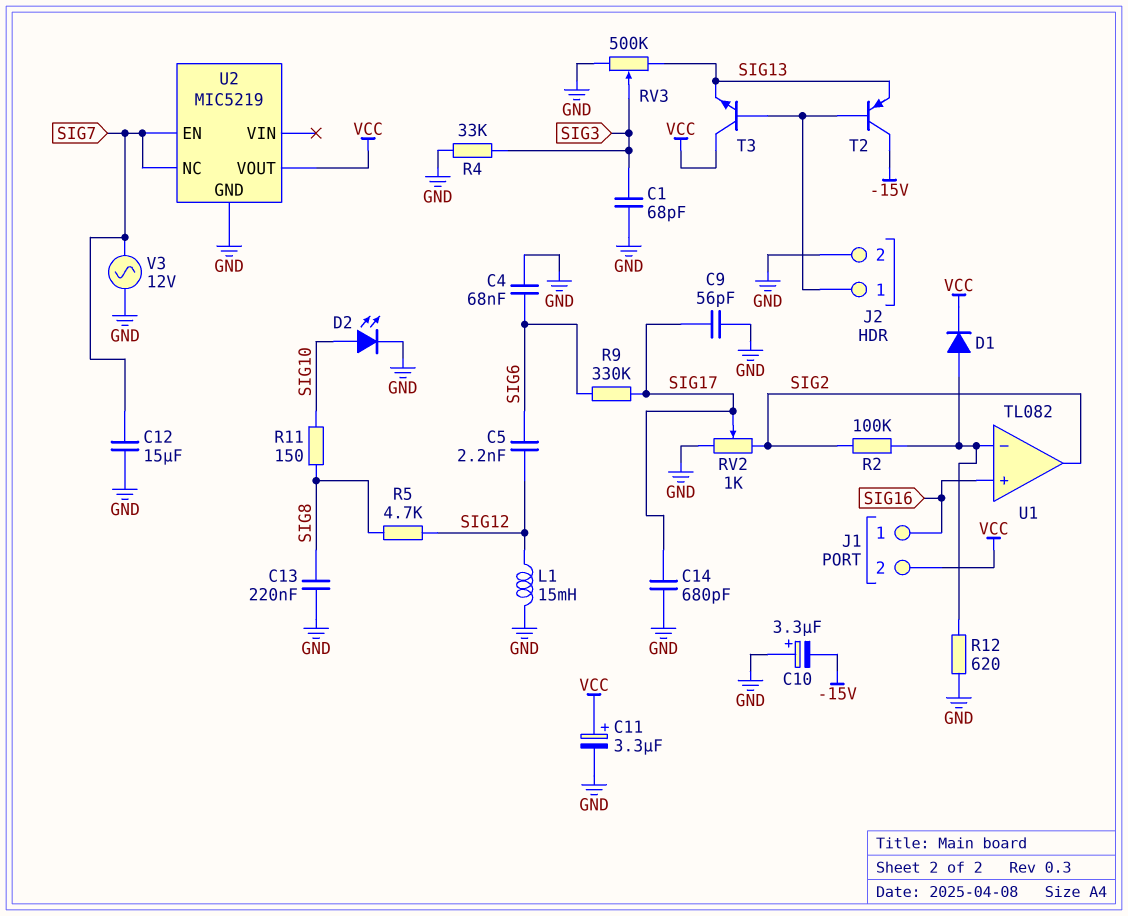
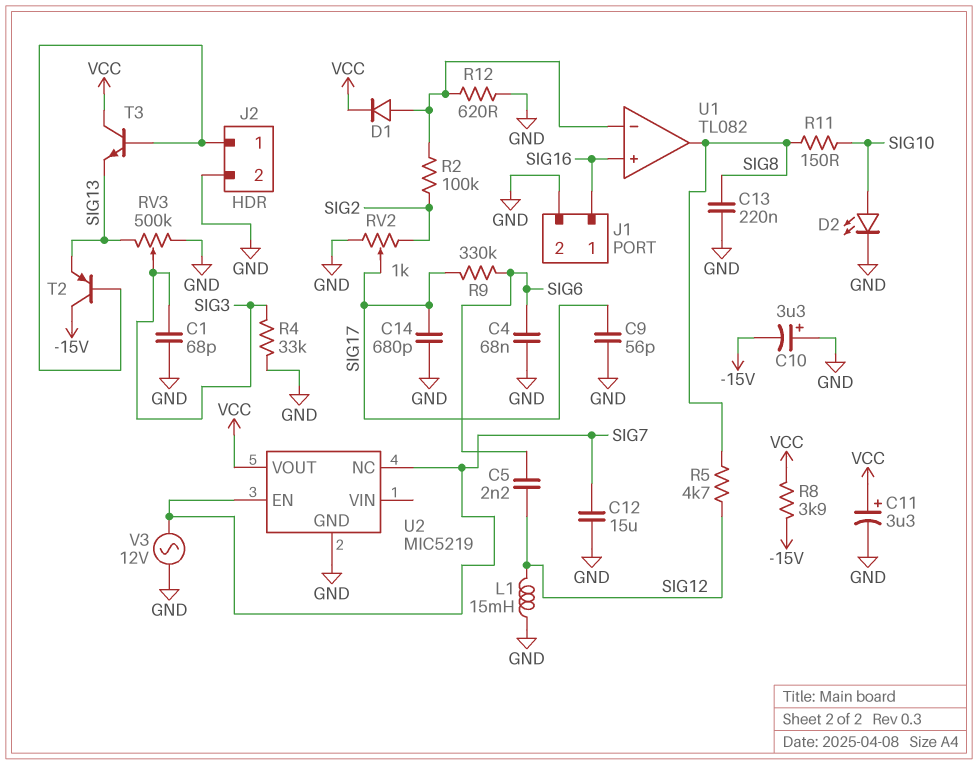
J1 pin 2: VCC -> GND
R8: none -> 3.9k (-15V, VCC)
U1 pin out: SIG2 -> SIG8

